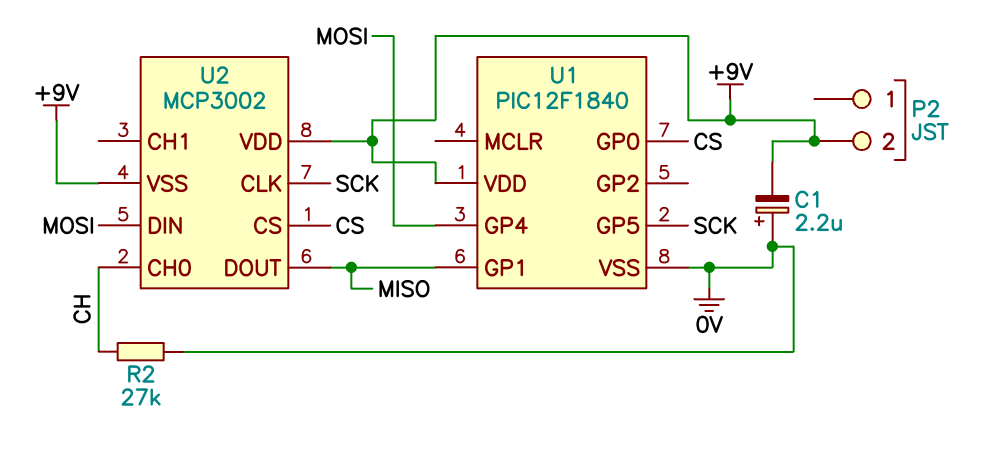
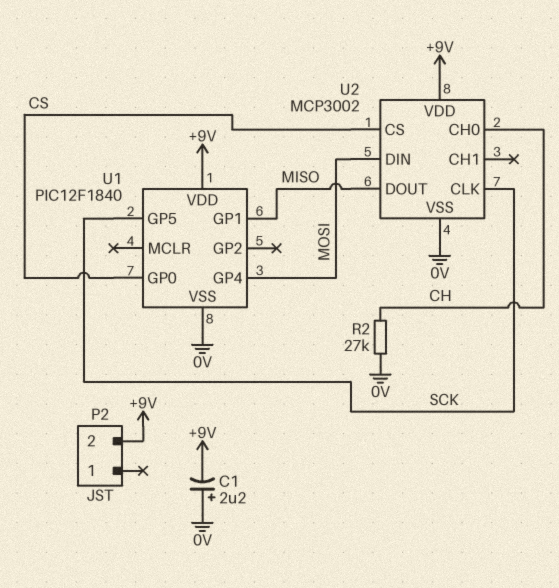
U2 pin VSS: +9V -> 0V

